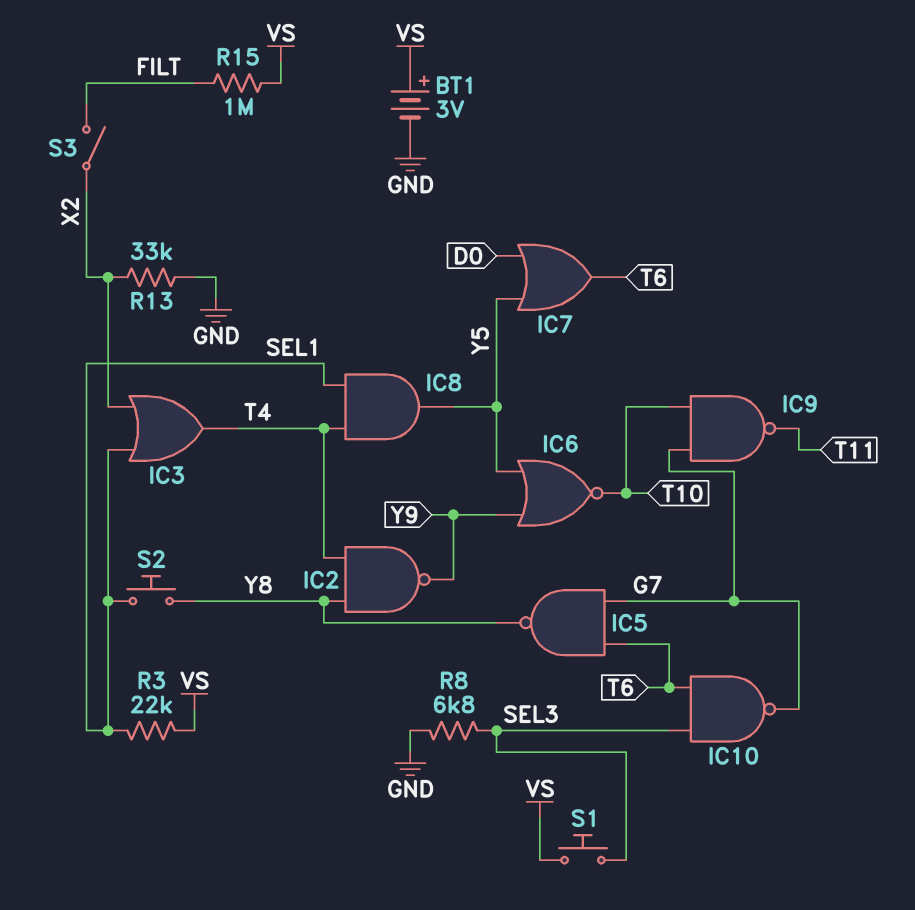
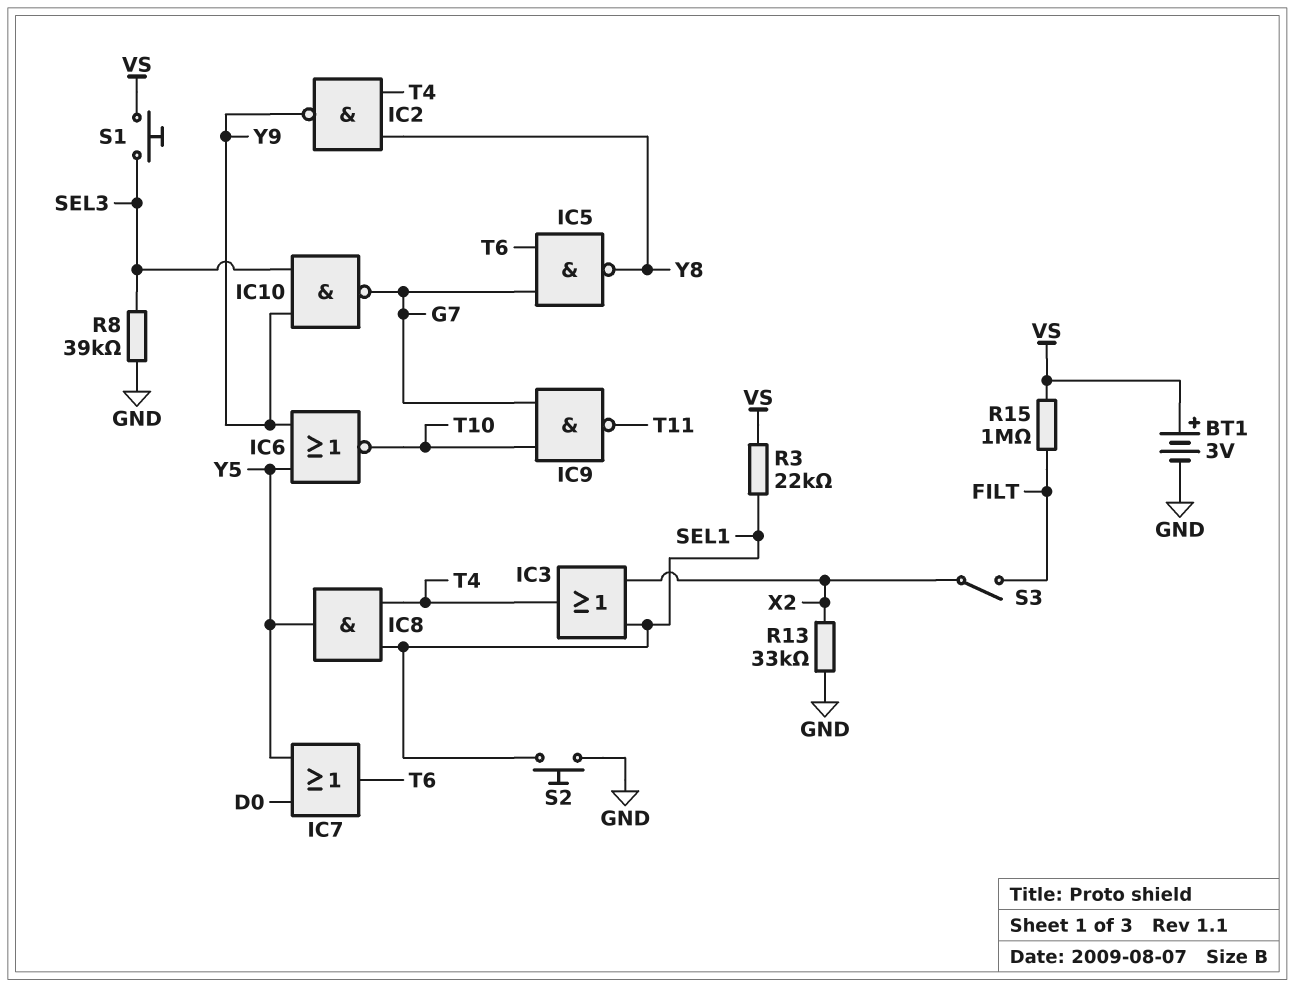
IC10: NAND (in SEL3, in T6, out G7) -> NAND (in SEL3, in Y9, out G7)
R8: 6.8k (GND, SEL3) -> 39k (GND, SEL3)
S2: button (SEL1, Y8) -> button (GND, SEL1)

